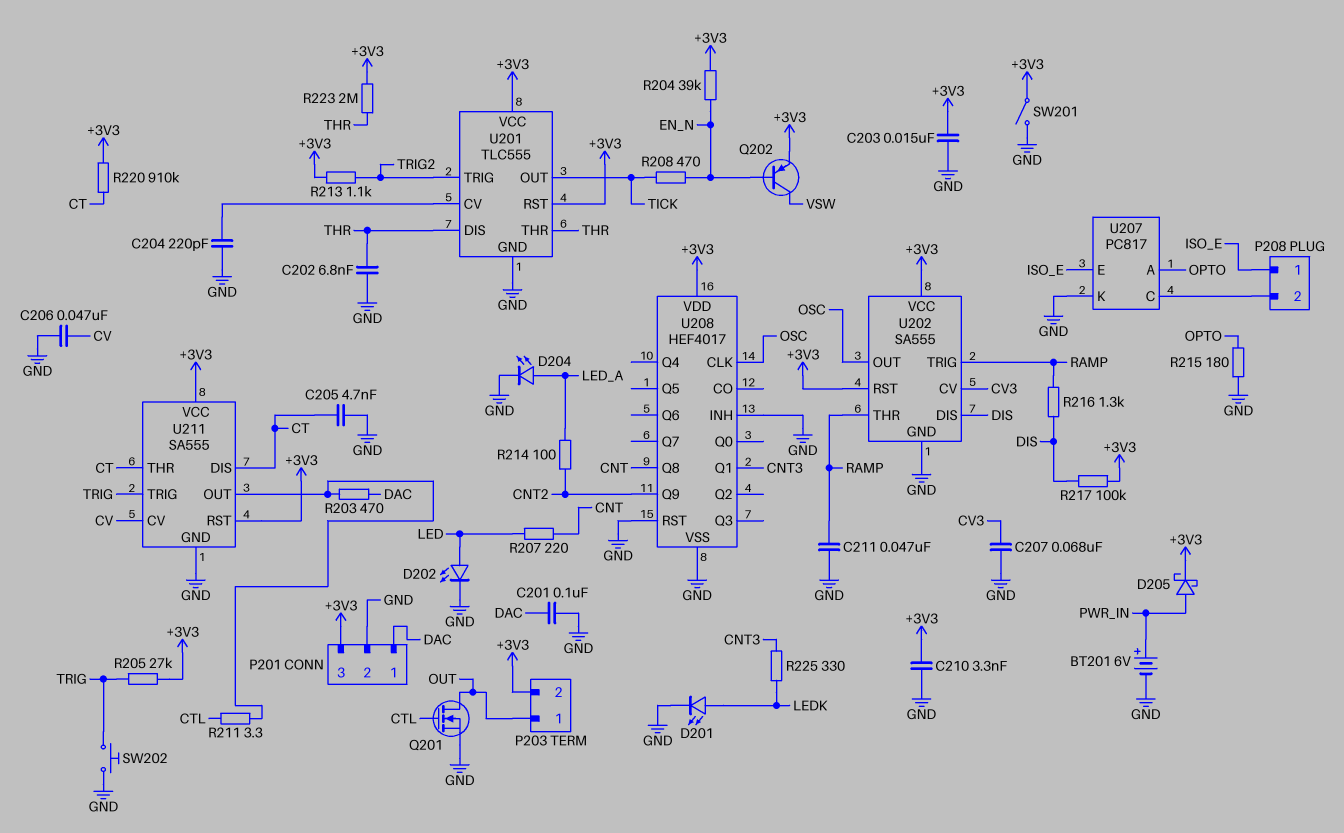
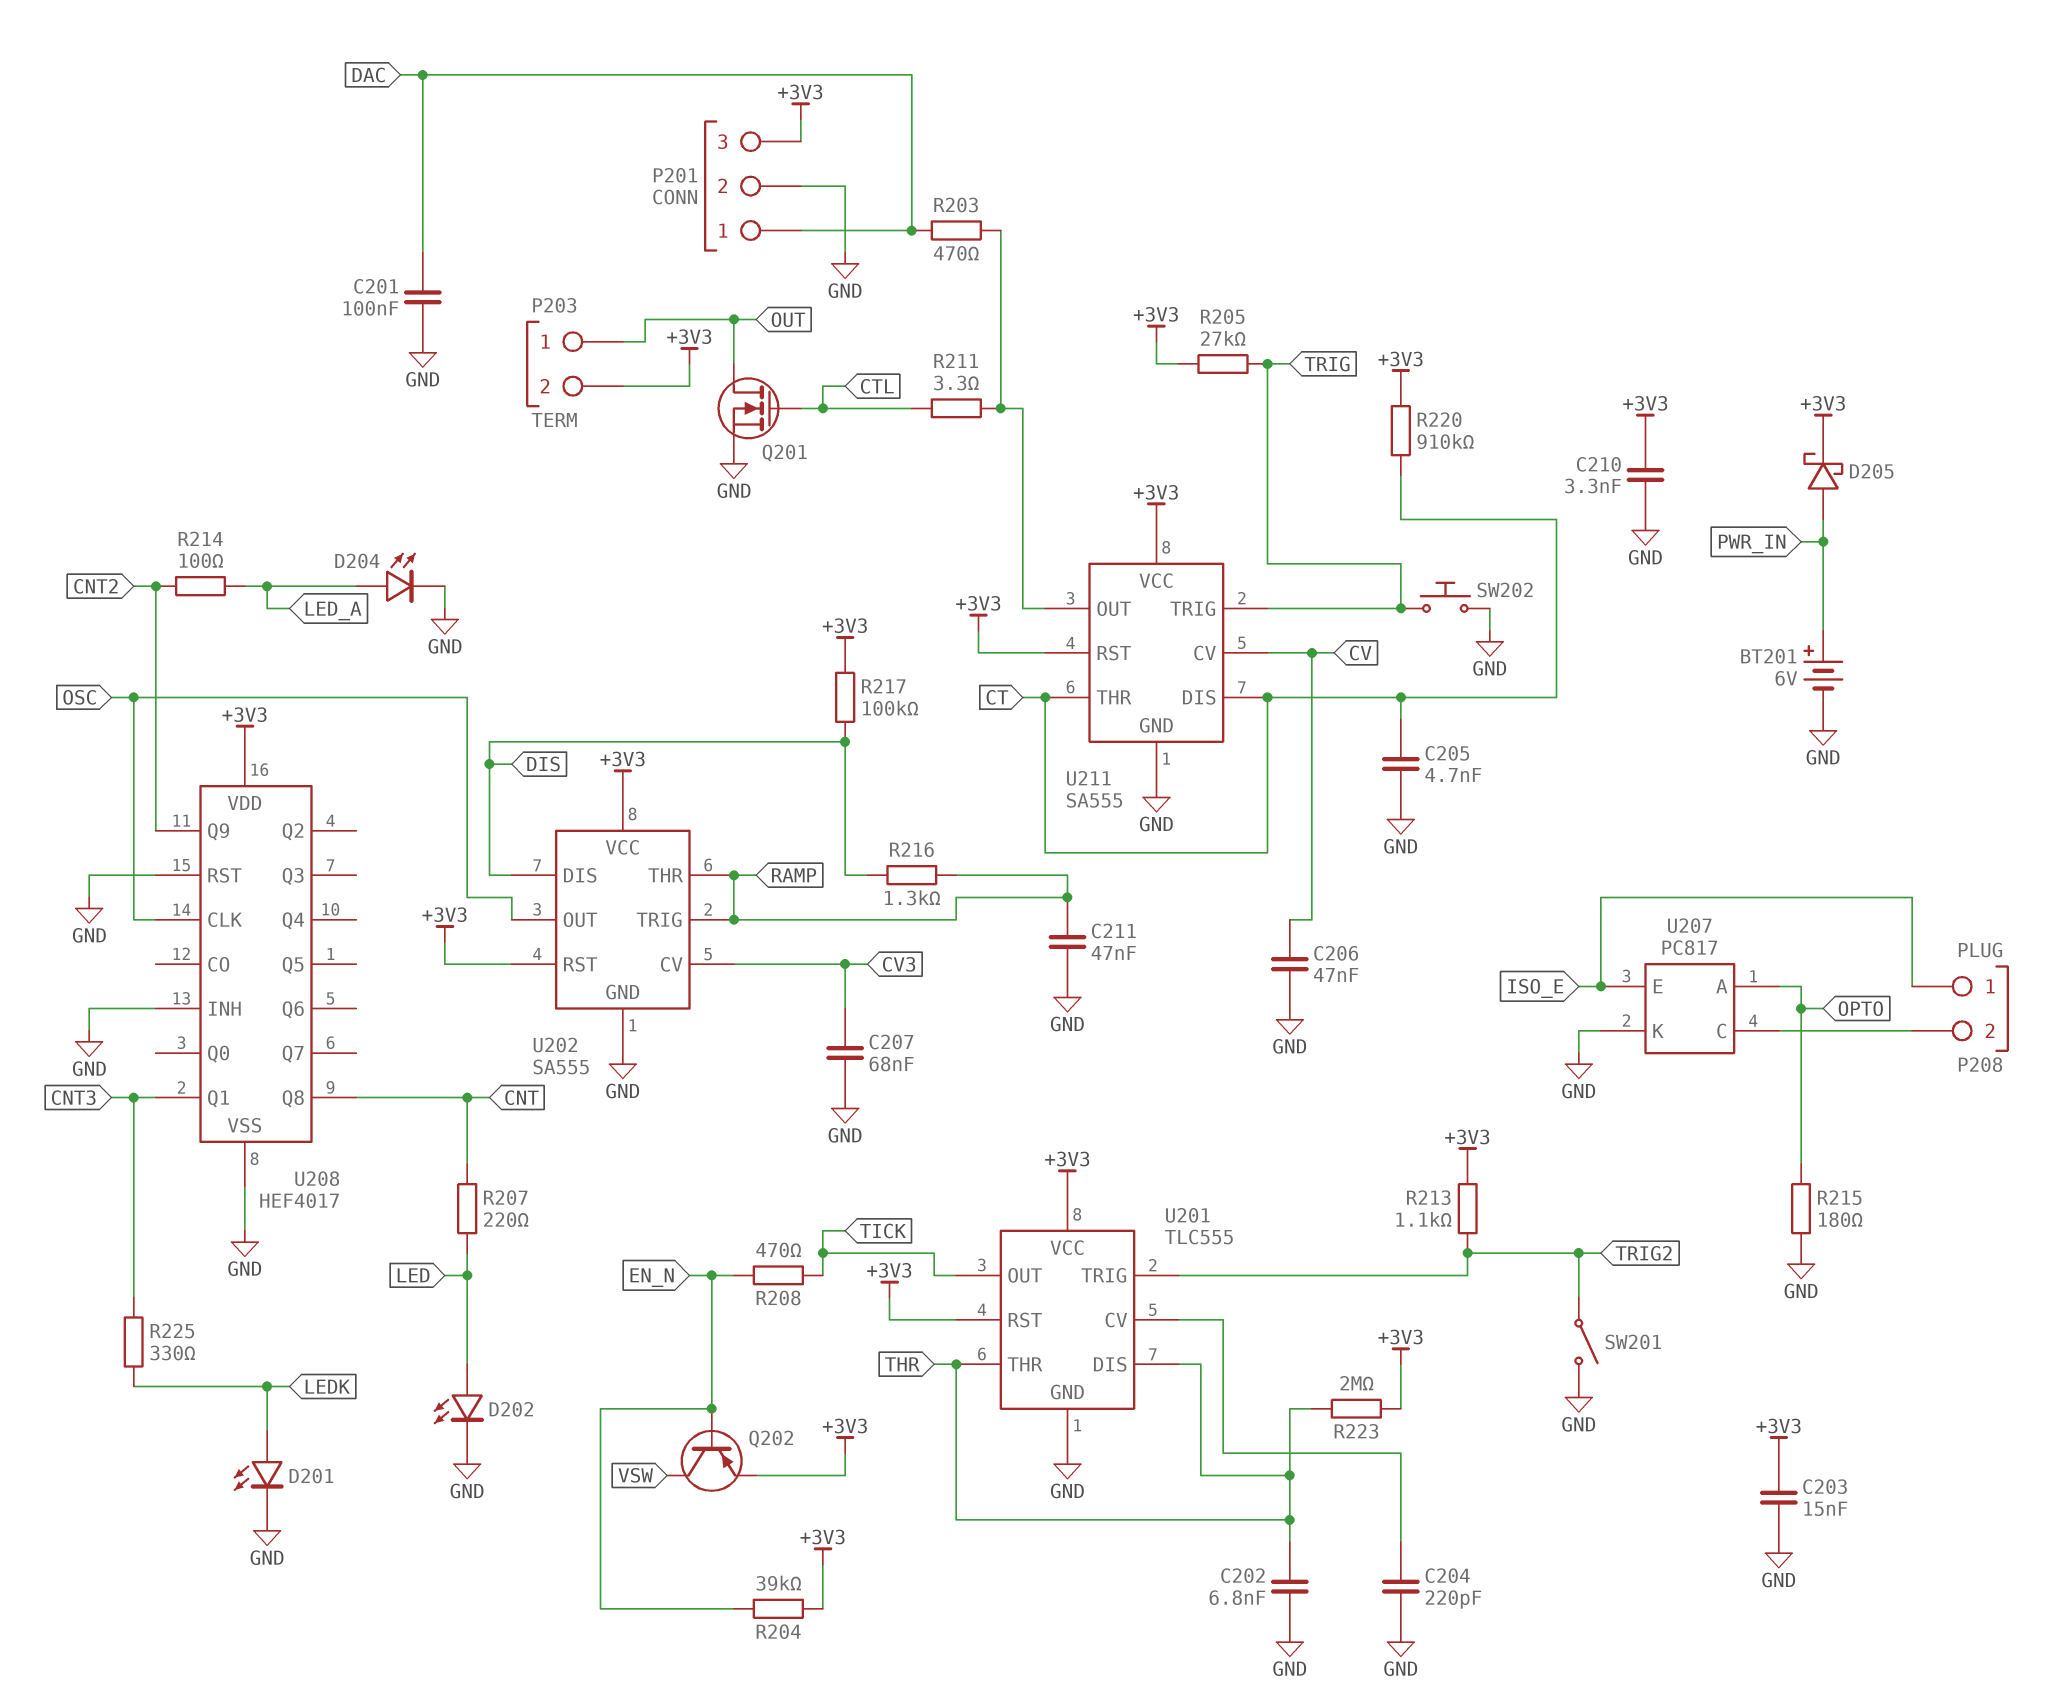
SW201: switch (+3V3, GND) -> switch (GND, TRIG2)

